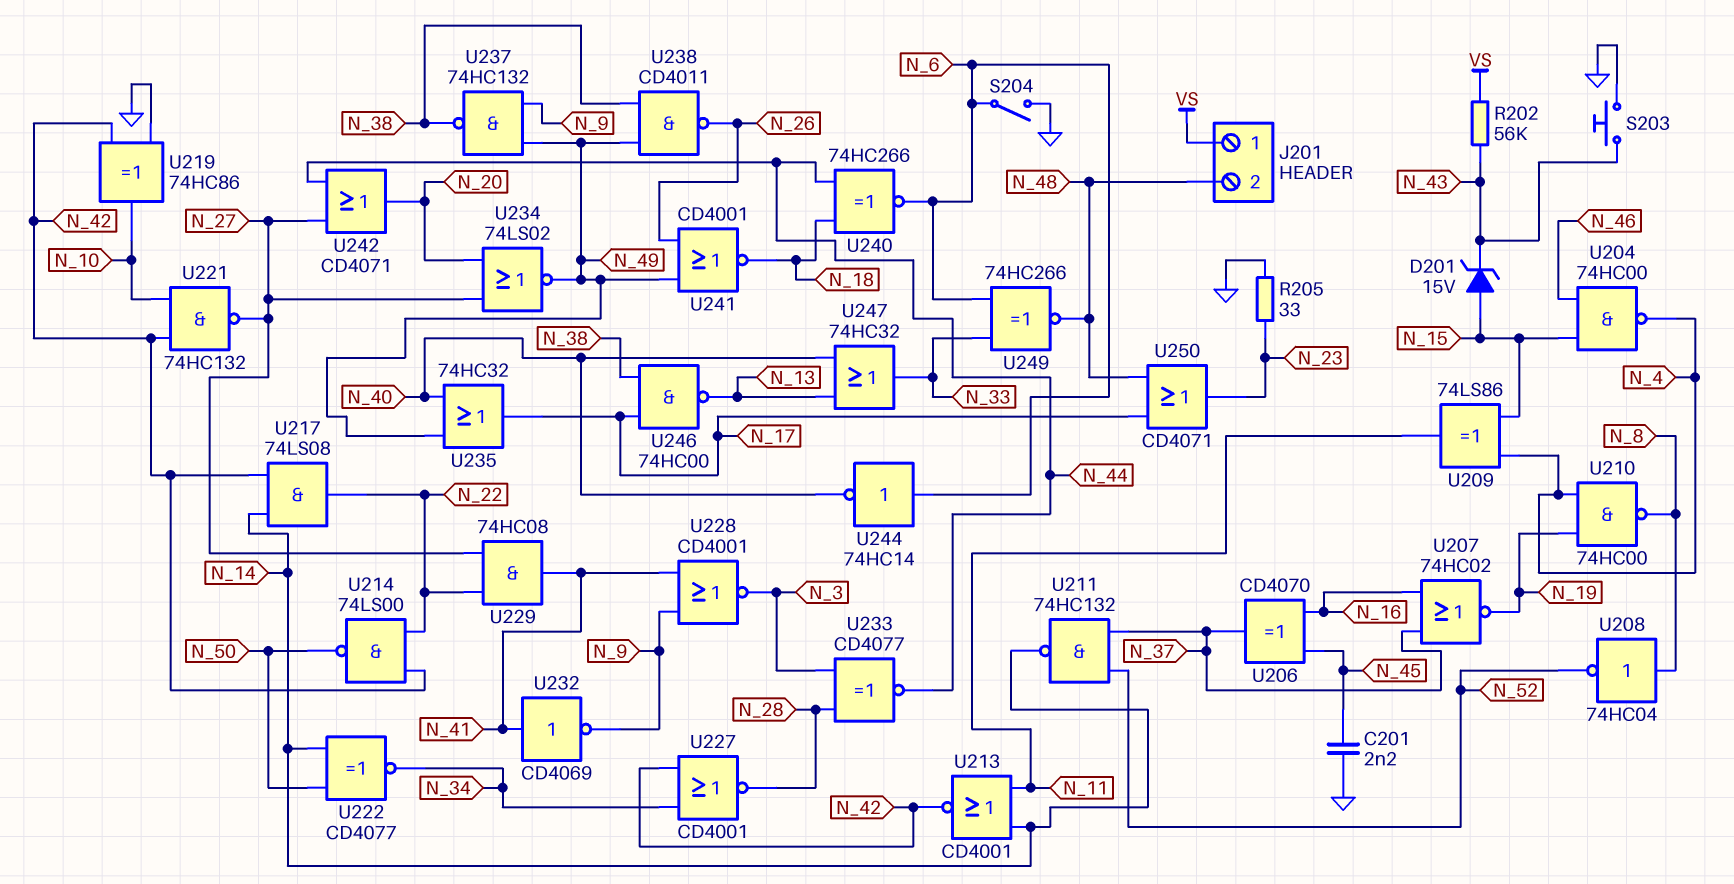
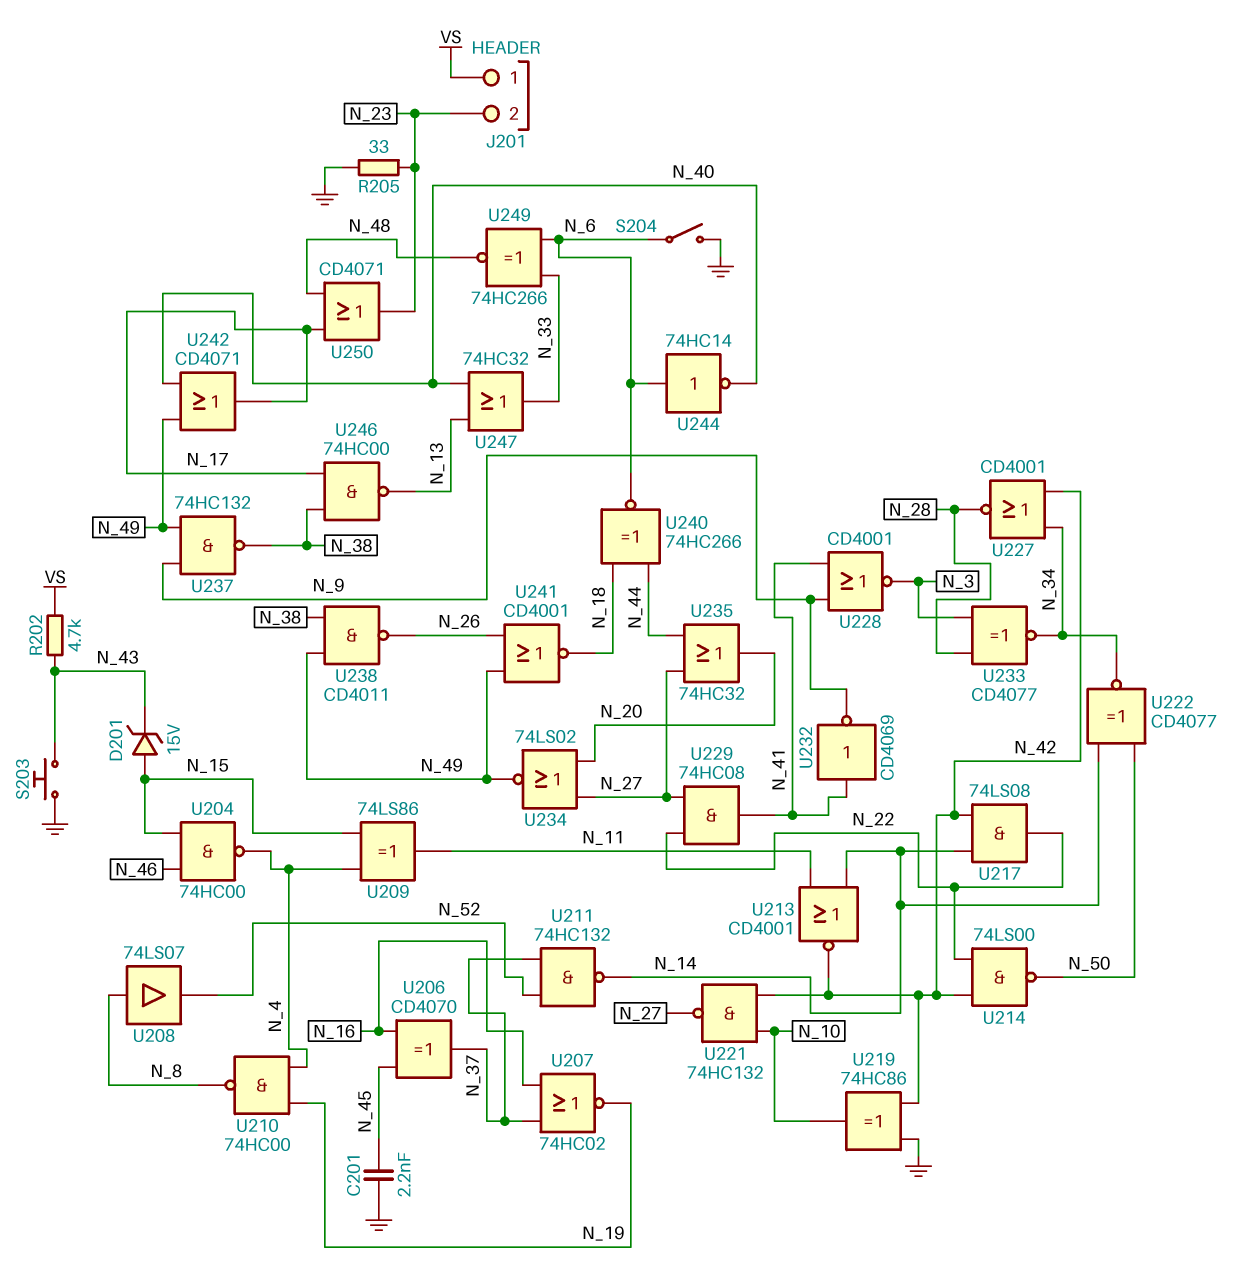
J201 pin 2: N_48 -> N_23
R202: 56k (N_43, VS) -> 4.7k (N_43, VS)
U208: NOT 74HC04 (in N_8, out N_52) -> buffer 74LS07 (in N_8, out N_52)
U233: XNOR CD4077 (in N_3, in N_28, out N_44) -> XNOR CD4077 (in N_3, in N_28, out N_34)
U235: OR 74HC32 (in N_40, in N_49, out N_17) -> OR 74HC32 (in N_27, in N_44, out N_20)
U242: OR CD4071 (in N_27, in N_44, out N_20) -> OR CD4071 (in N_40, in N_49, out N_17)

